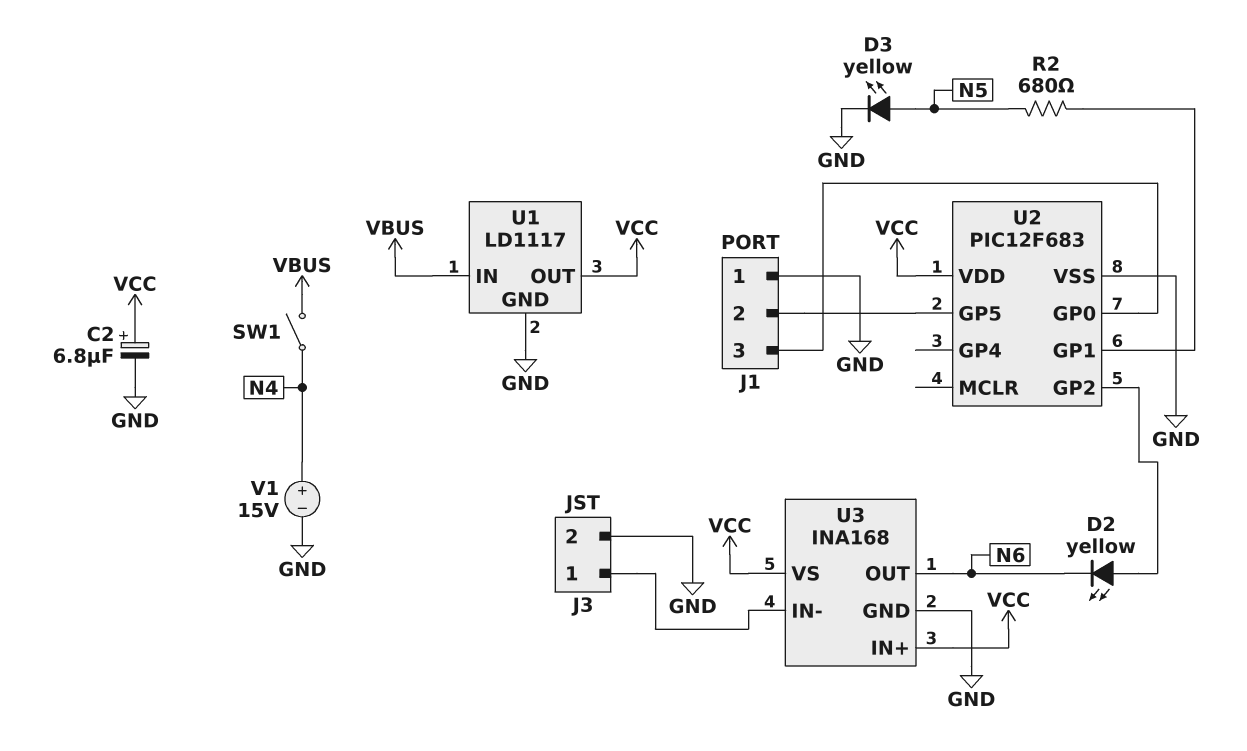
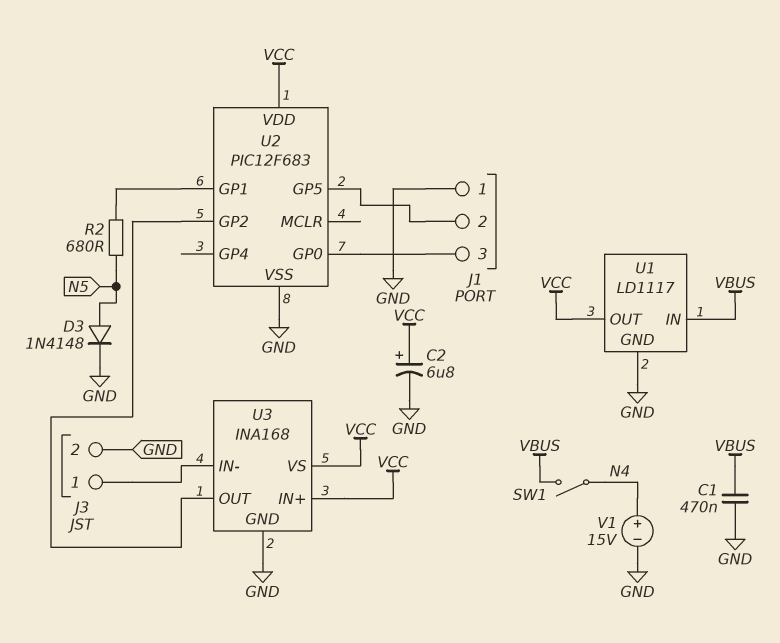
C1: none -> 470nF (GND, VBUS)
D2: LED yellow (A U2/GP2, K N6) -> none
D3: LED yellow (A N5, K GND) -> diode 1N4148 (A N5, K GND)
U3 pin OUT: N6 -> U2/GP2

